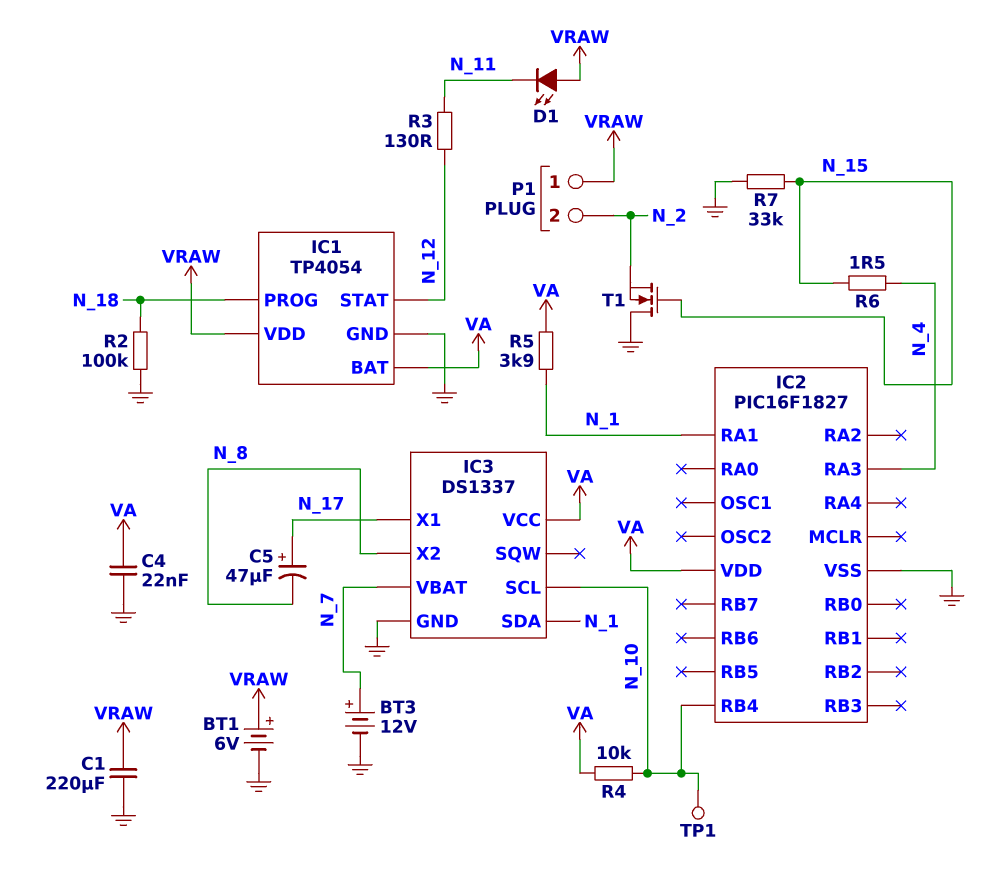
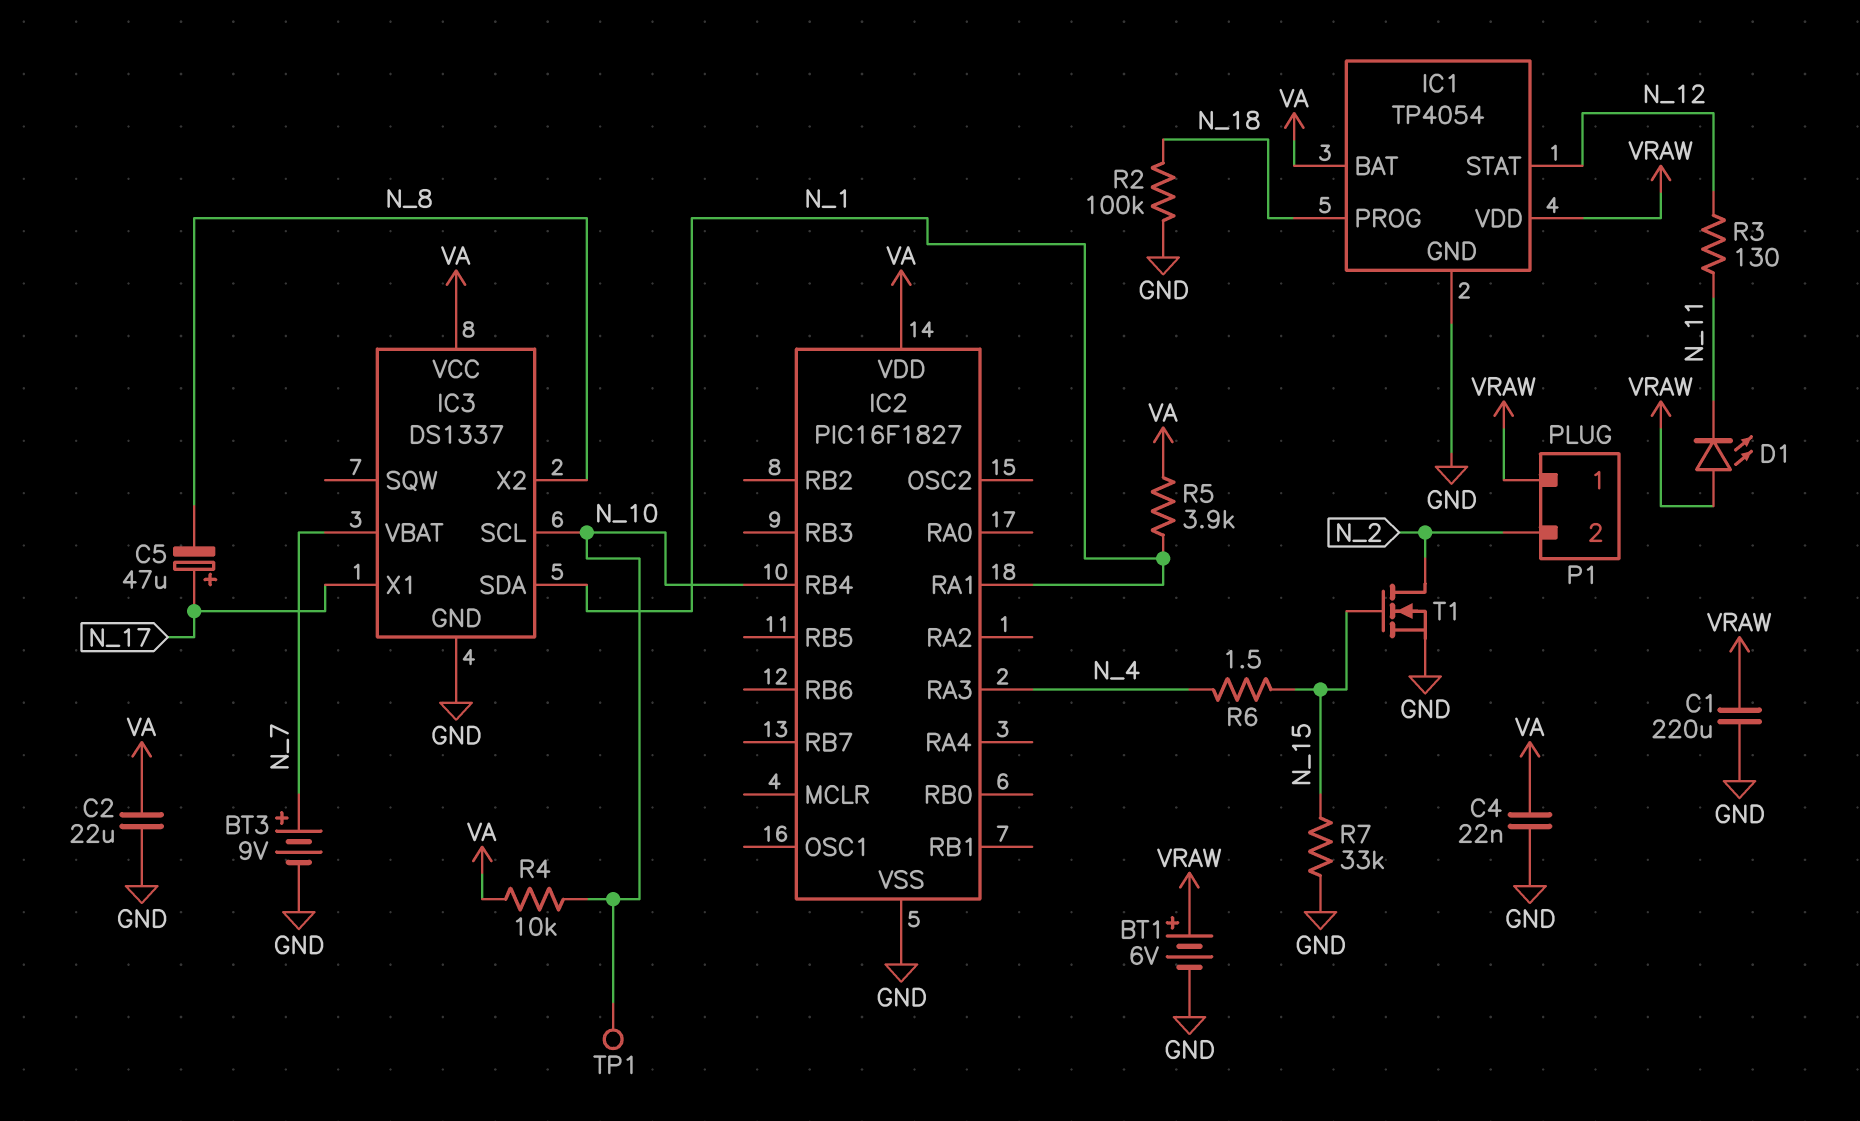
BT3: 12V (plus N_7, minus GND) -> 9V (plus N_7, minus GND)
C2: none -> 22uF (GND, VA)
T1: NMOS (G N_15, D GND, S N_2) -> NMOS (G N_15, D N_2, S GND)

